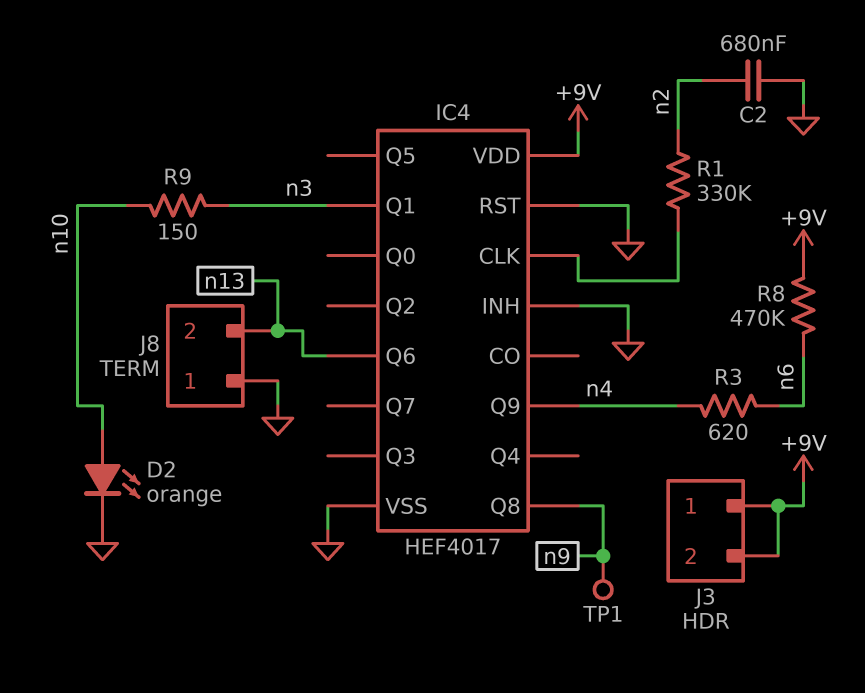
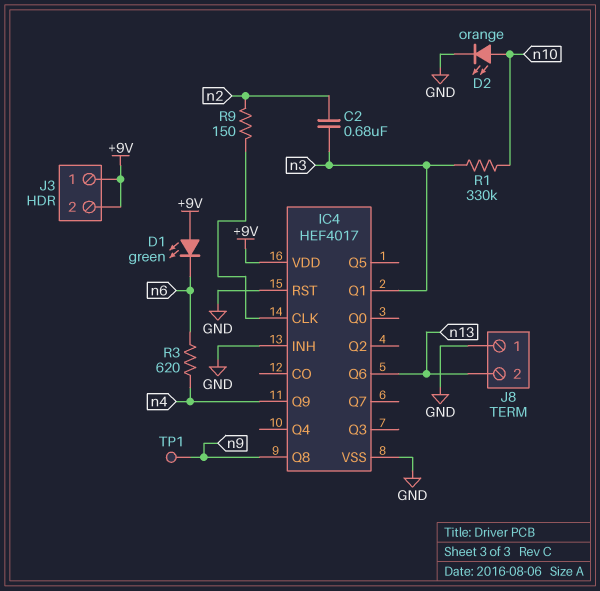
C2: 680nF (GND, n2) -> 680nF (n2, n3)
D1: none -> LED green (A +9V, K n6)
R1: 330k (IC4/CLK, n2) -> 330k (n3, n10)
R8: 470k (+9V, n6) -> none
R9: 150 (n3, n10) -> 150 (IC4/CLK, n2)

